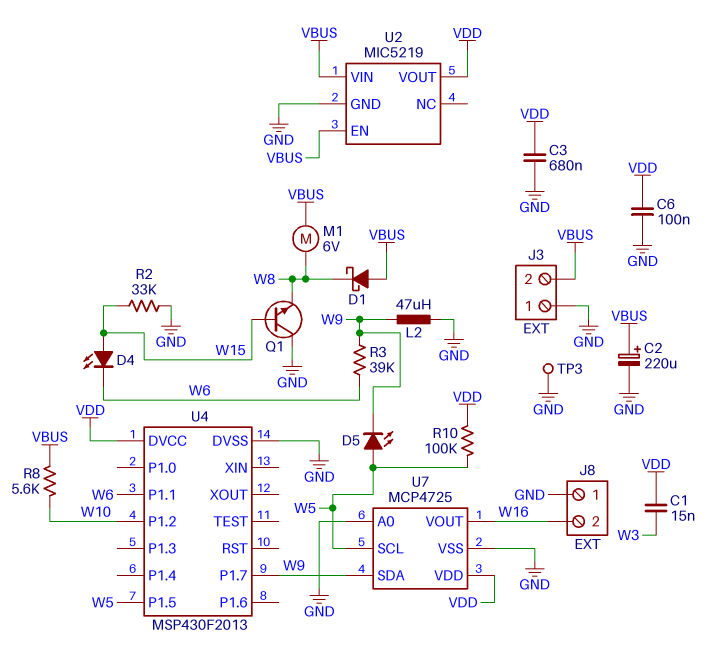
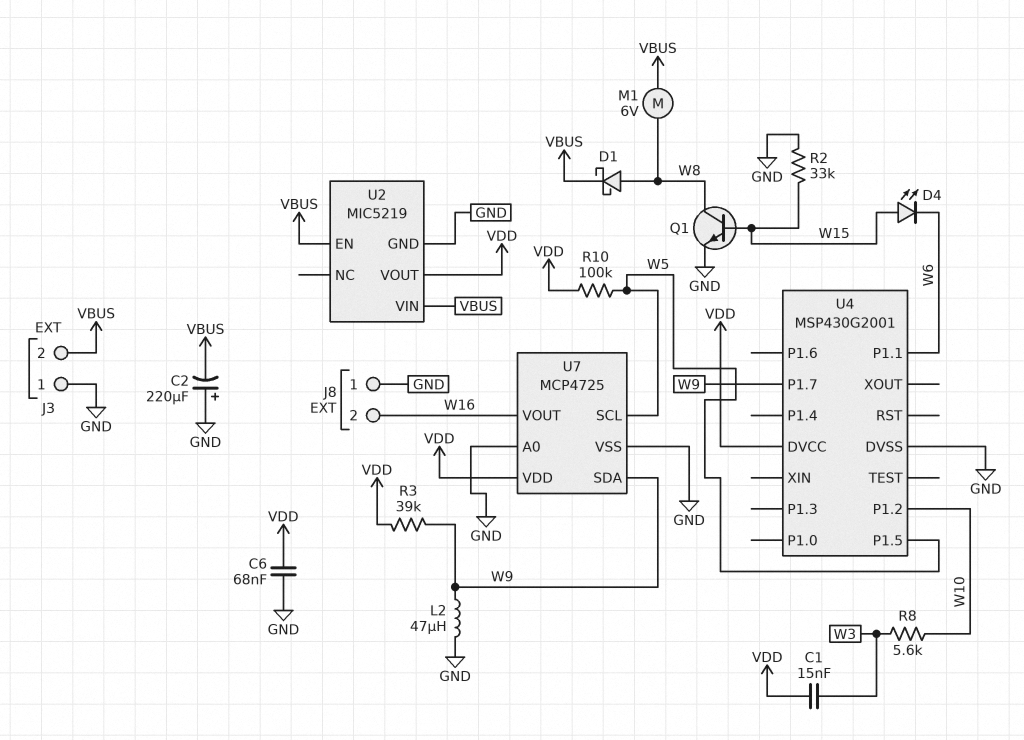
C2: 220uF (plus VBUS, minus GND) -> 220uF (plus GND, minus VBUS)
C3: 680nF (GND, VDD) -> none
C6: 100nF (GND, VDD) -> 68nF (GND, VDD)
D1: schottky (A VBUS, K W8) -> schottky (A W8, K VBUS)
D5: LED (A W5, K W9) -> none
Q1: NPN (B W15, C GND, E W8) -> NPN (B W15, C W8, E GND)
R3: 39k (W6, W9) -> 39k (VDD, W9)
R8: 5.6k (VBUS, W10) -> 5.6k (W3, W10)
TP3: test point (GND) -> none
U4: MSP430F2013 -> MSP430G2001

